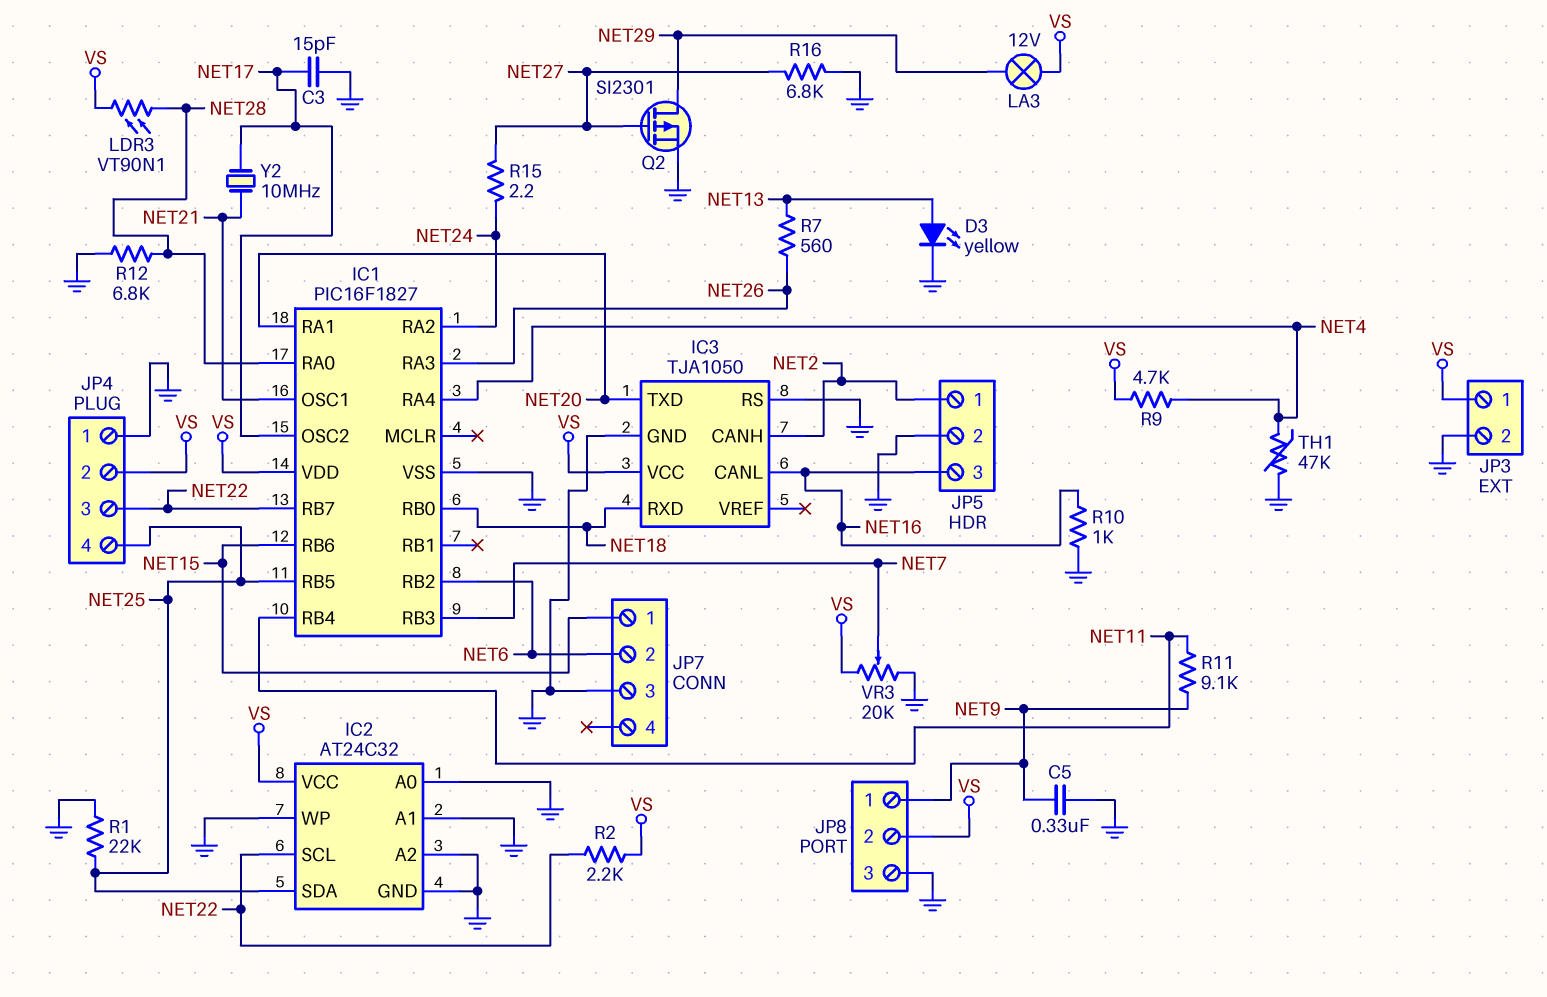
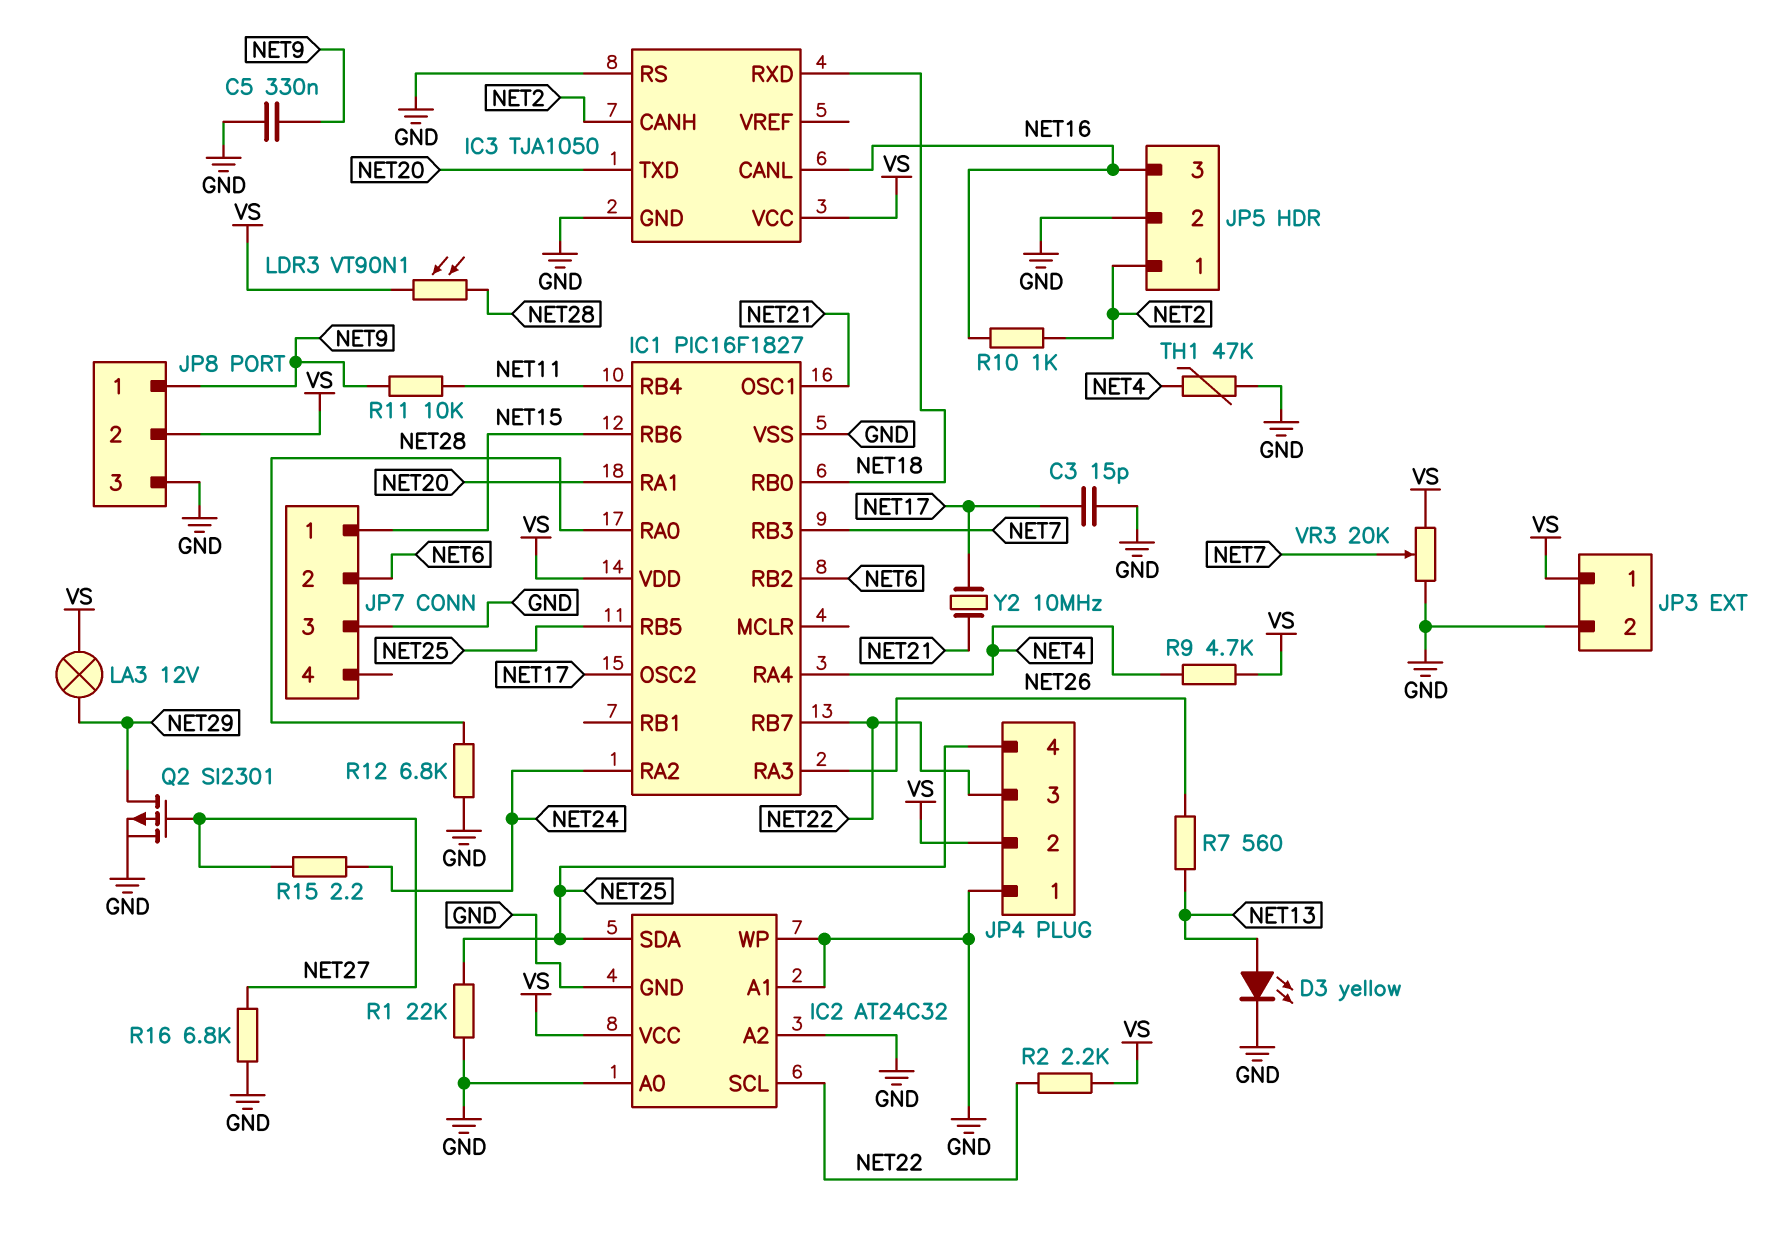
R10: 1k (GND, NET16) -> 1k (NET2, NET16)
R11: 9.1k (NET9, NET11) -> 10k (NET9, NET11)

